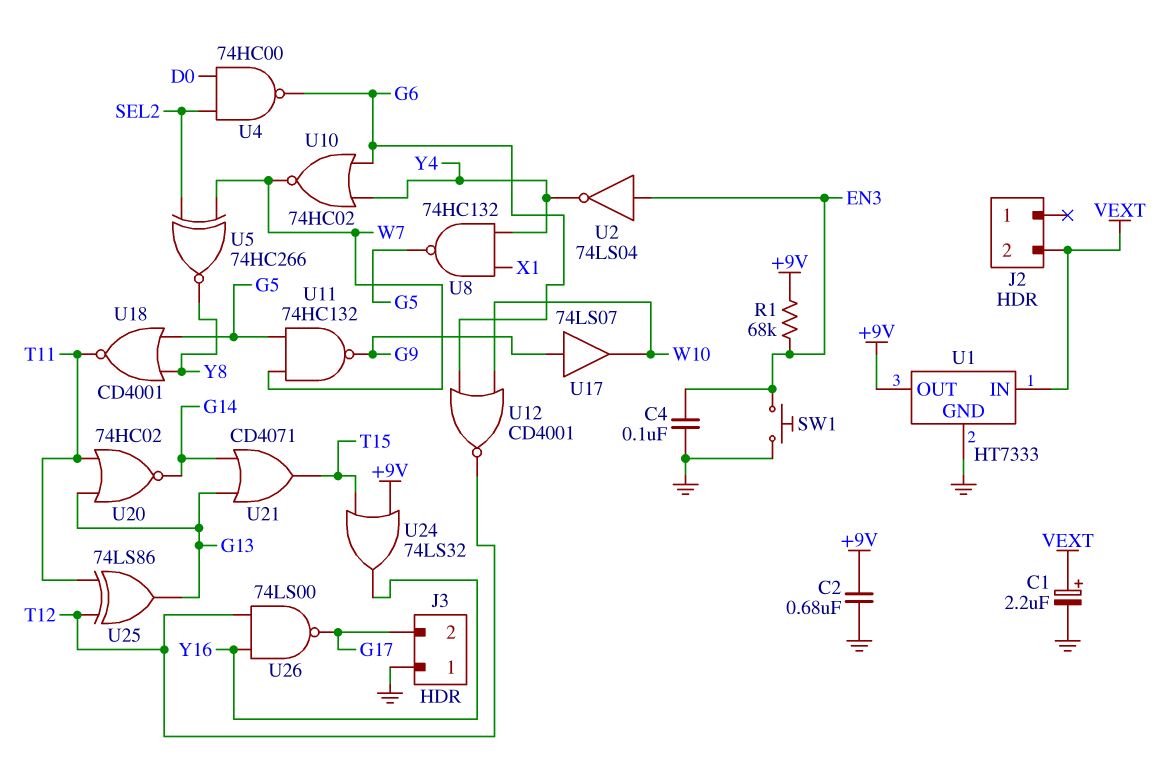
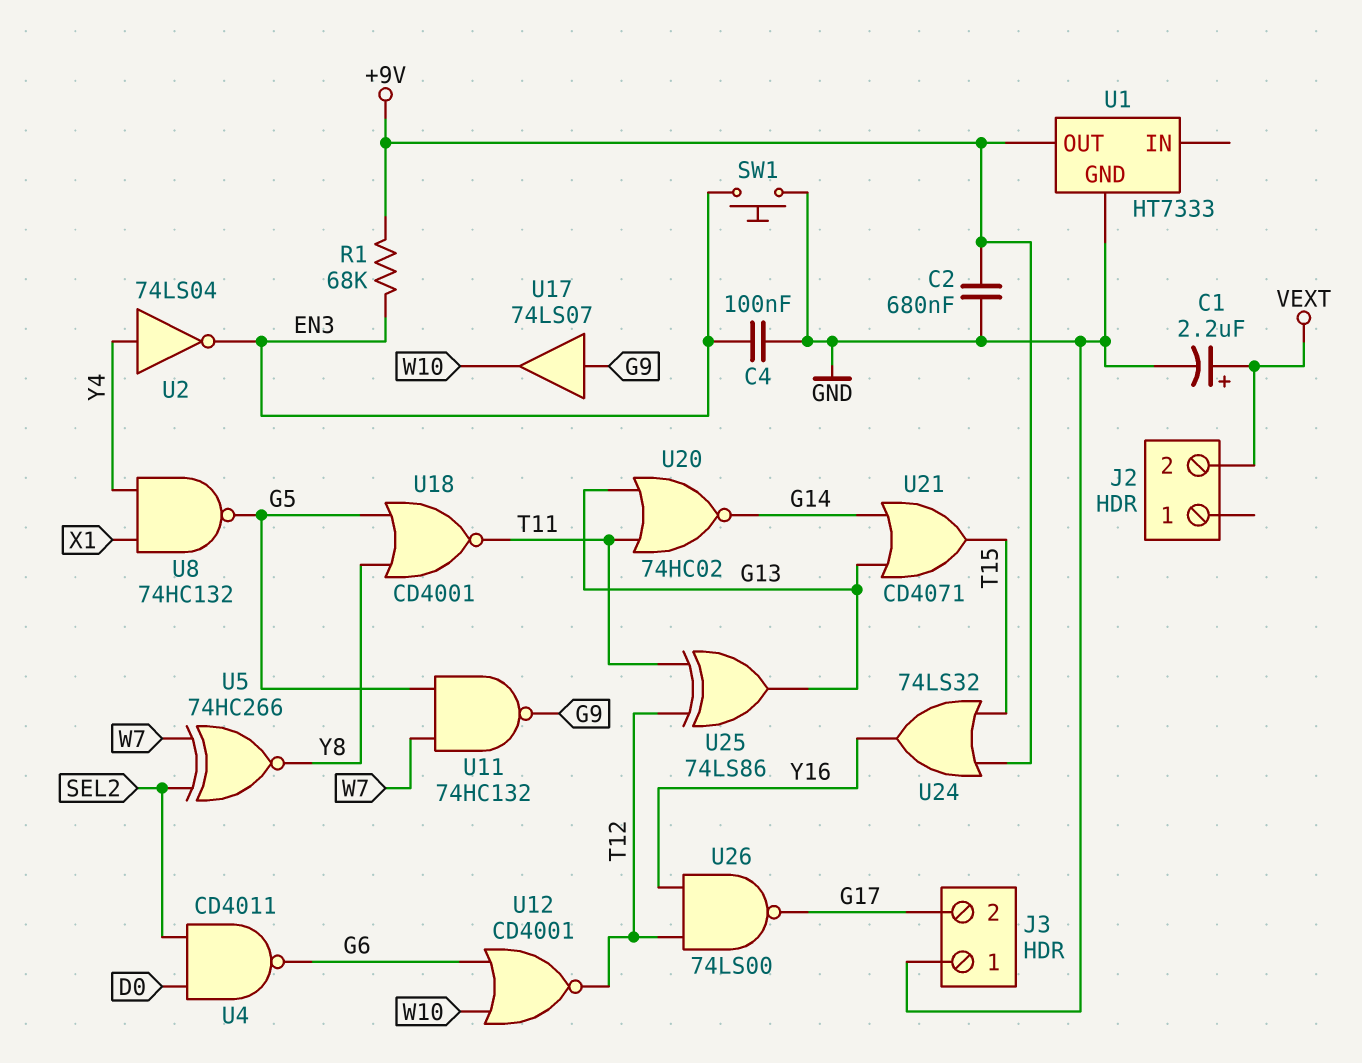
U1 pin IN: VEXT -> none
U2: NOT 74LS04 (in EN3, out Y4) -> NOT 74LS04 (in Y4, out EN3)
U4: NAND 74HC00 (in D0, in SEL2, out G6) -> NAND CD4011 (in D0, in SEL2, out G6)
U10: NOR 74HC02 (in G6, in Y4, out W7) -> none

